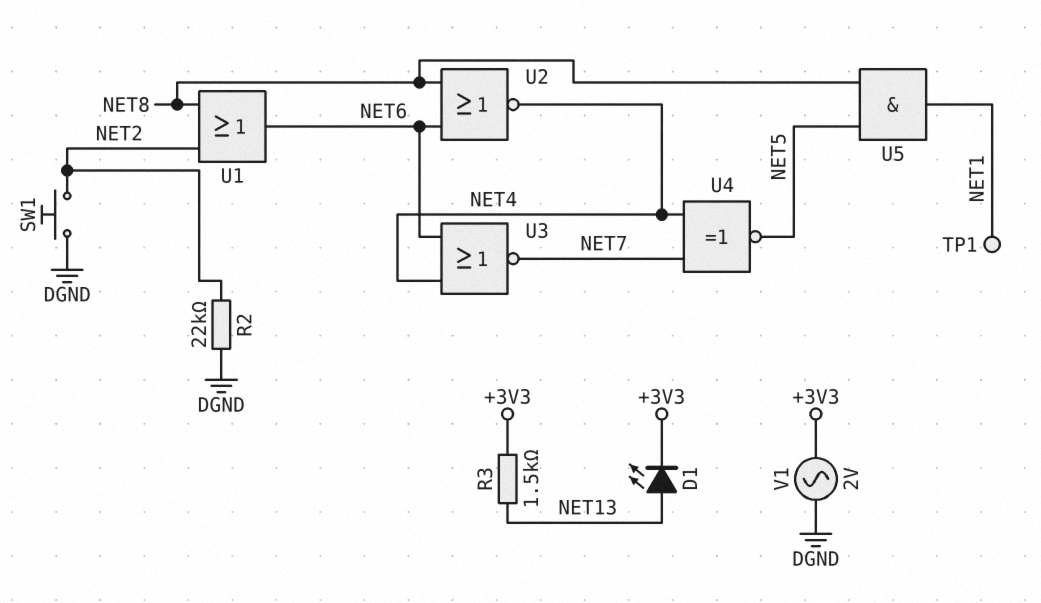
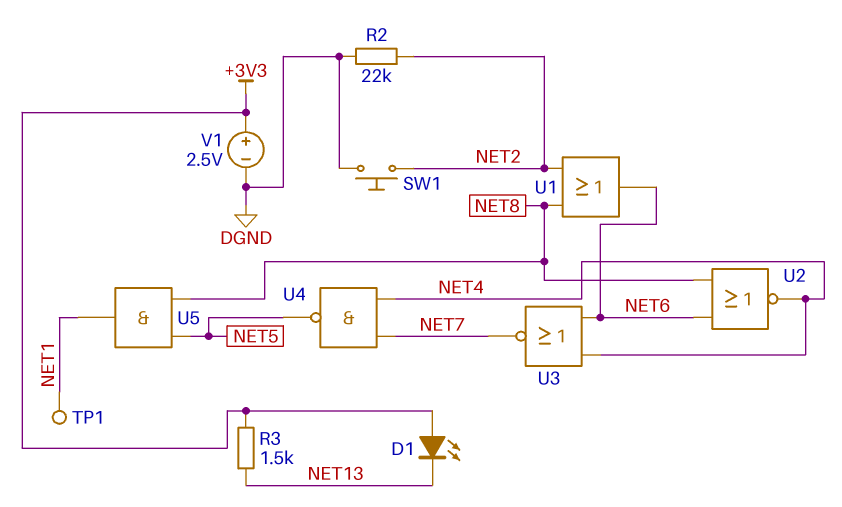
D1: LED (A NET13, K +3V3) -> LED (A +3V3, K NET13)
U4: XNOR (in NET4, in NET7, out NET5) -> NAND (in NET4, in NET7, out NET5)
V1: AC 2V (+3V3, DGND) -> 2.5V (plus +3V3, minus DGND)

